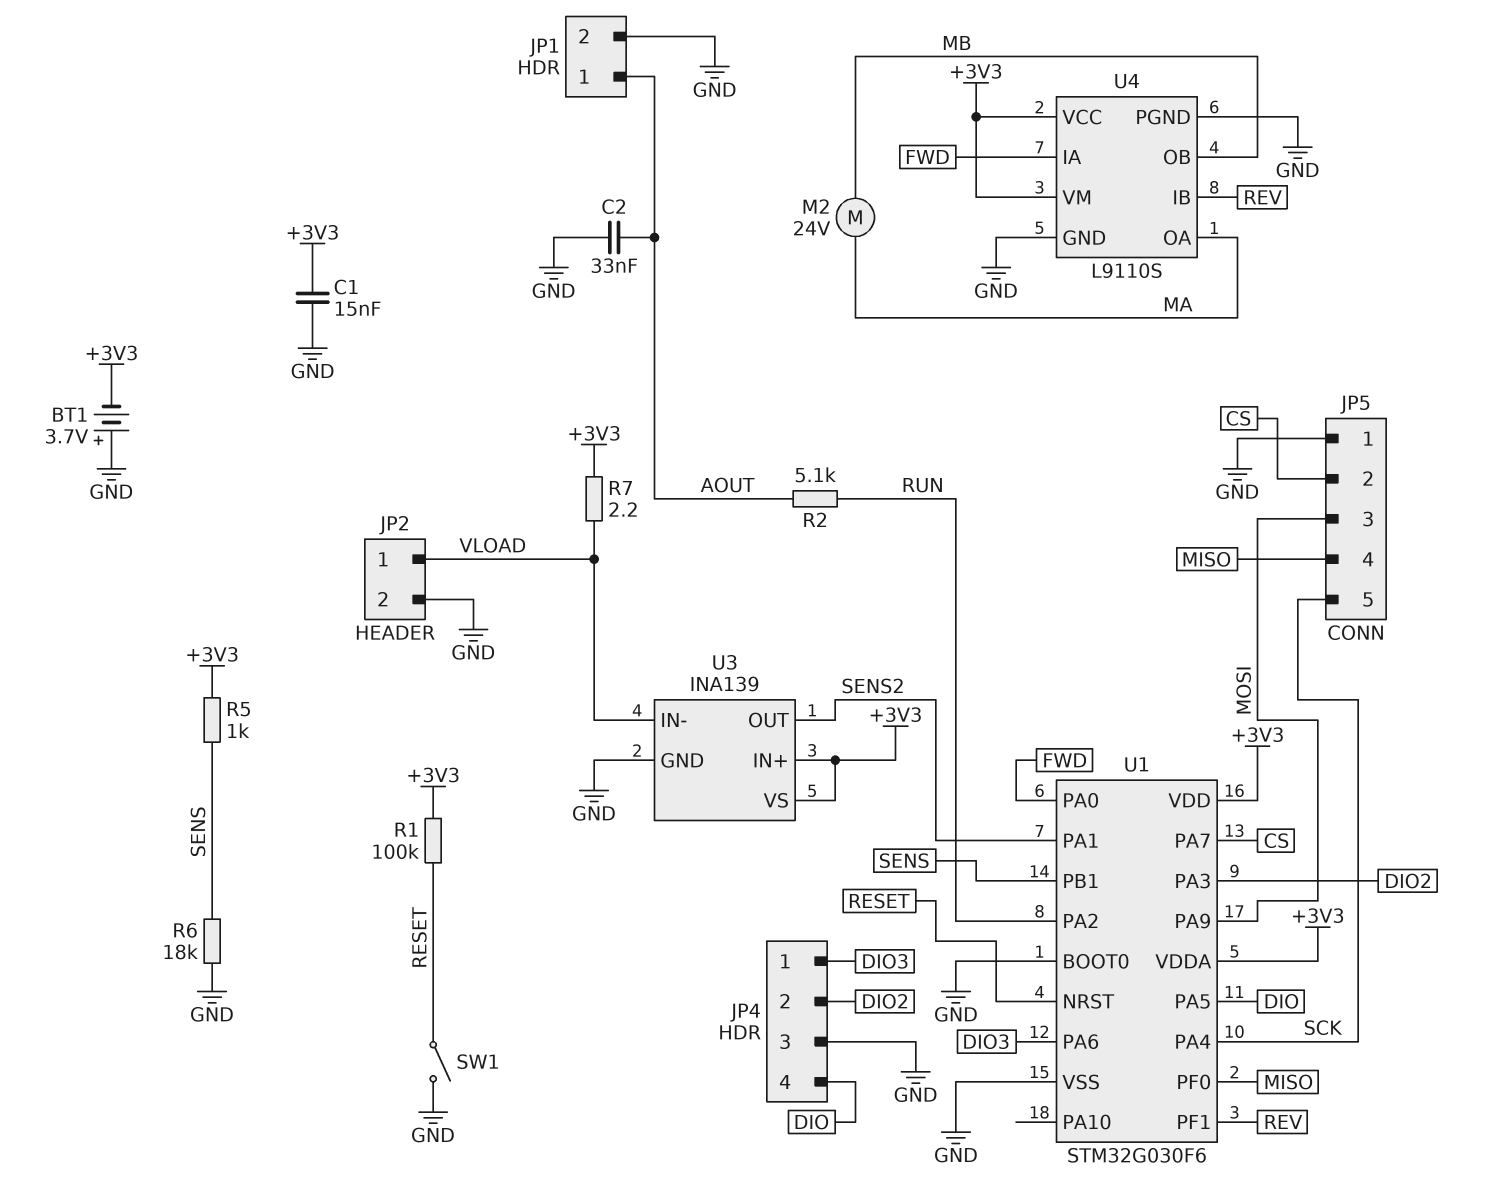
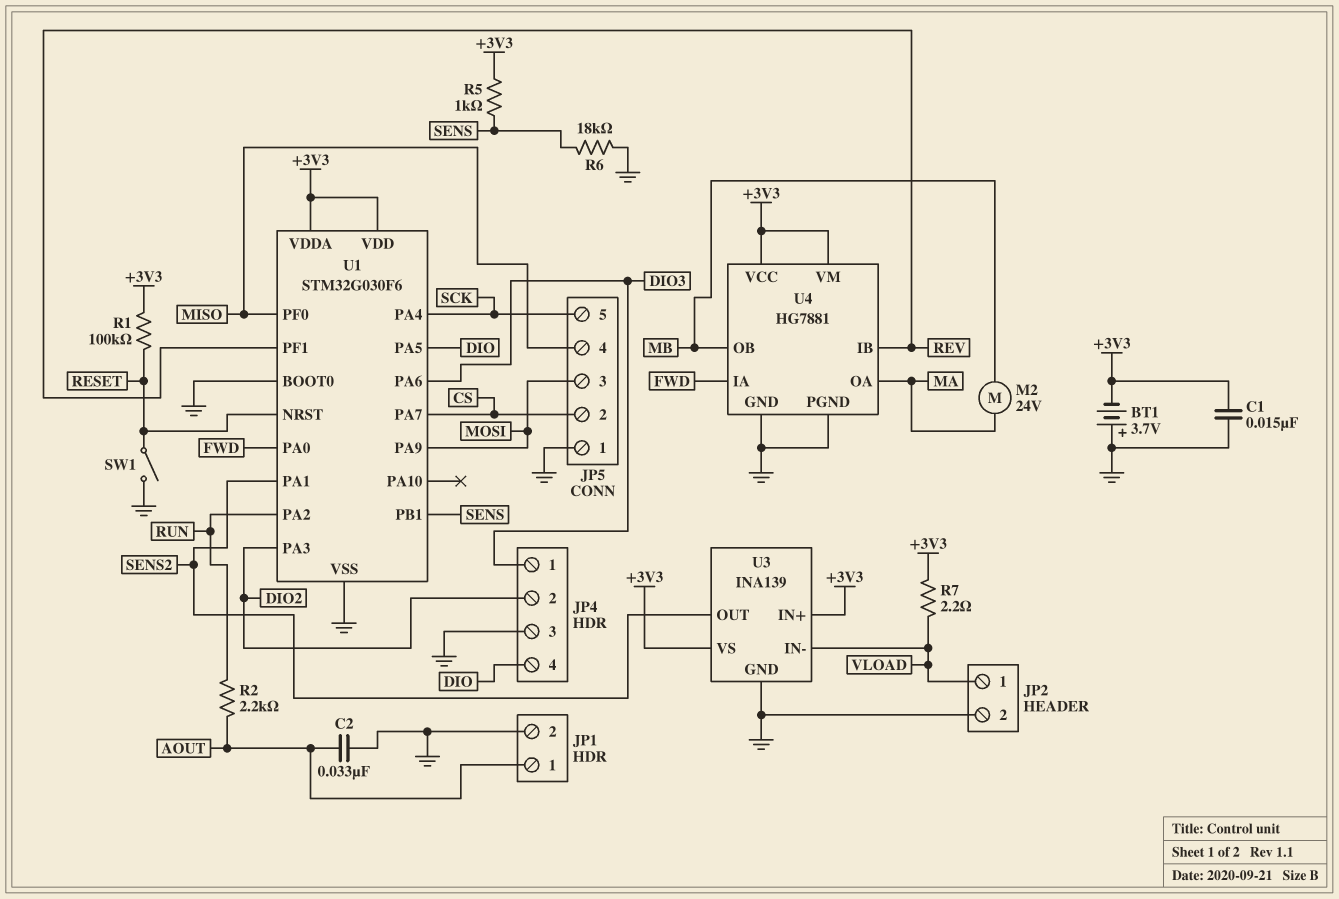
R2: 5.1k (AOUT, RUN) -> 2.2k (AOUT, RUN)
U4: L9110S -> HG7881

